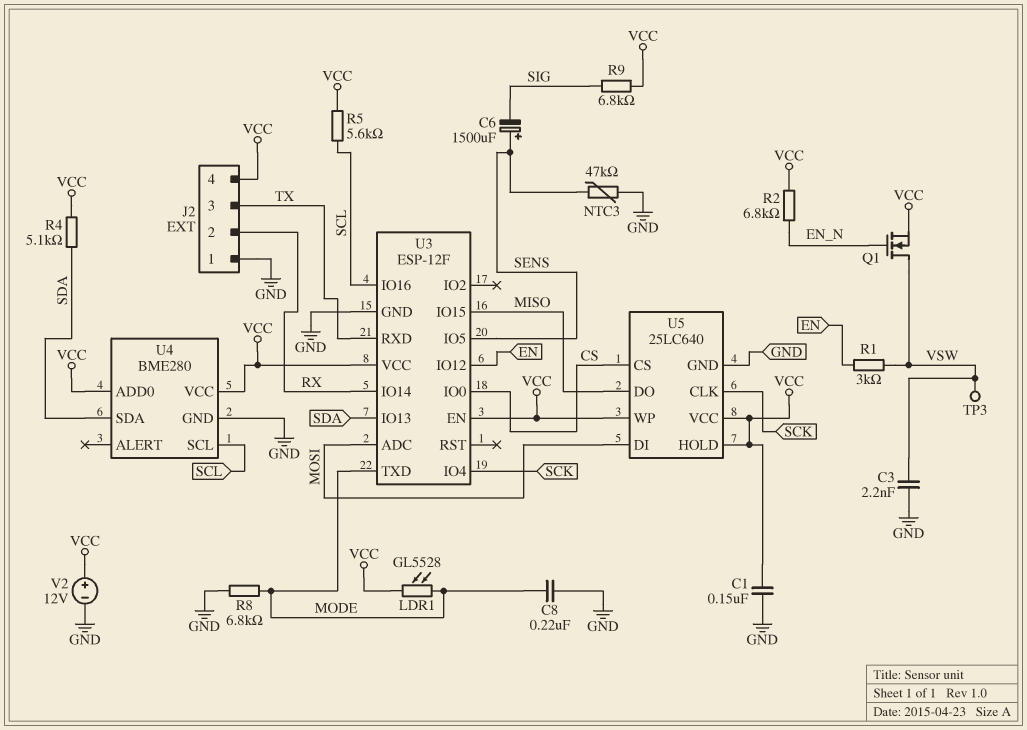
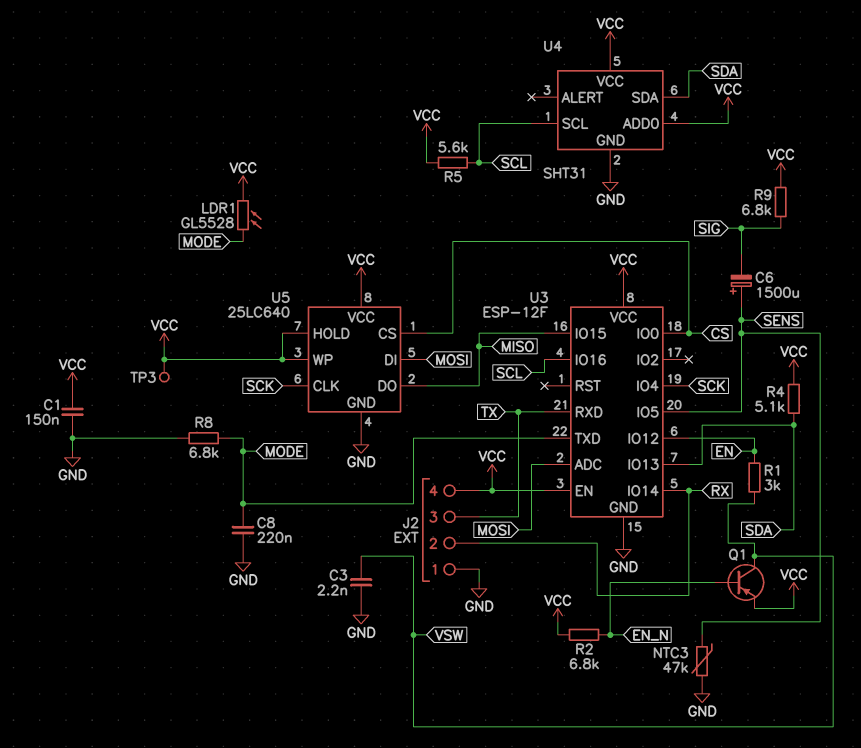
Q1: NMOS (G EN_N, D VSW, S VCC) -> PNP (B EN_N, C VSW, E VCC)
TP3: test point (VSW) -> test point (VCC)
U4: BME280 -> SHT31
V2: 12V (plus VCC, minus GND) -> none

